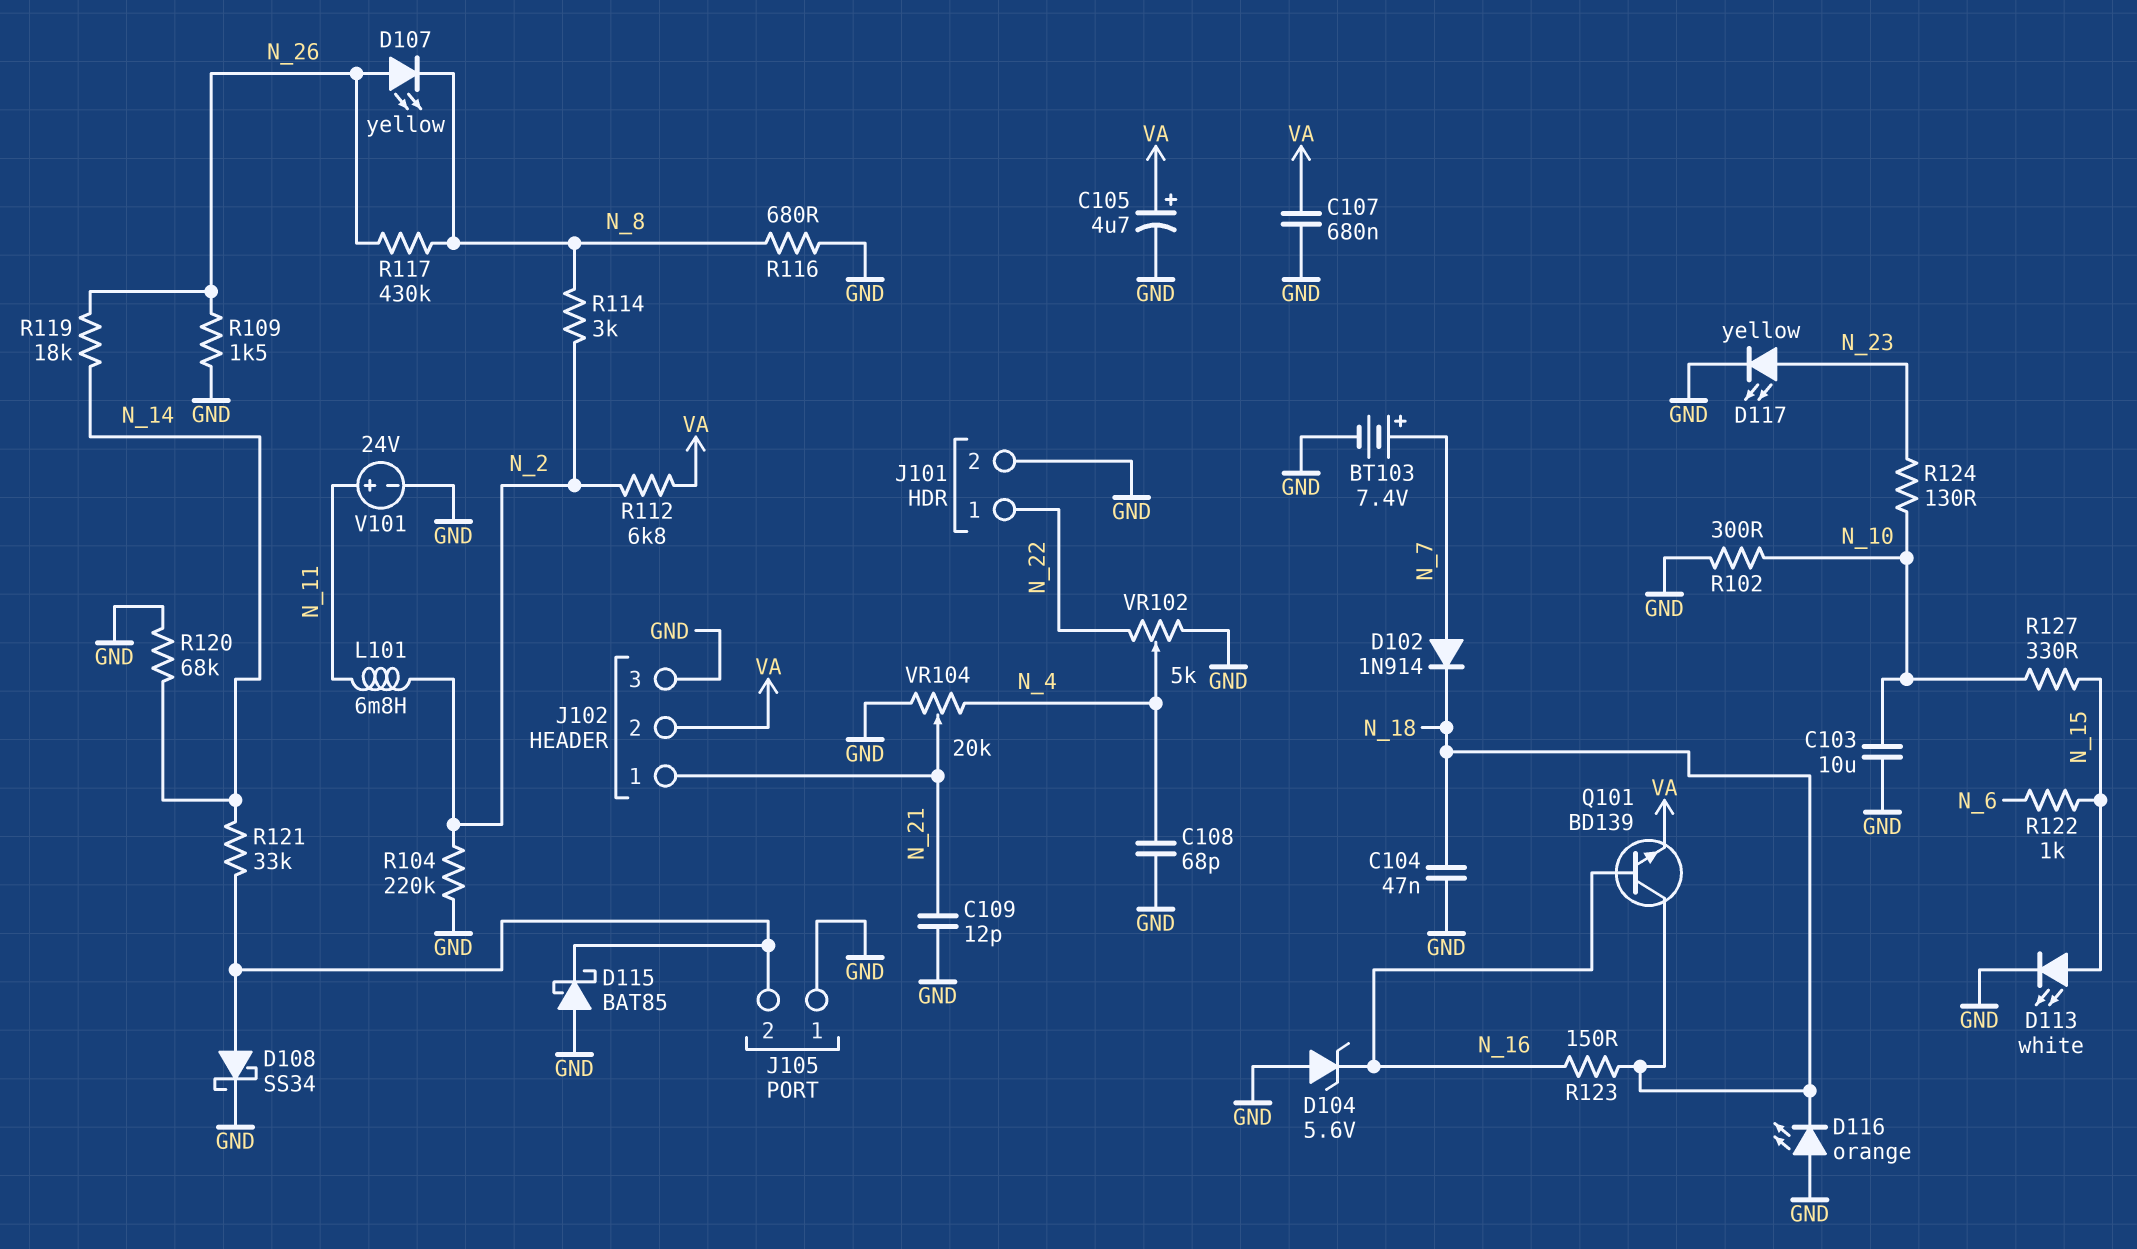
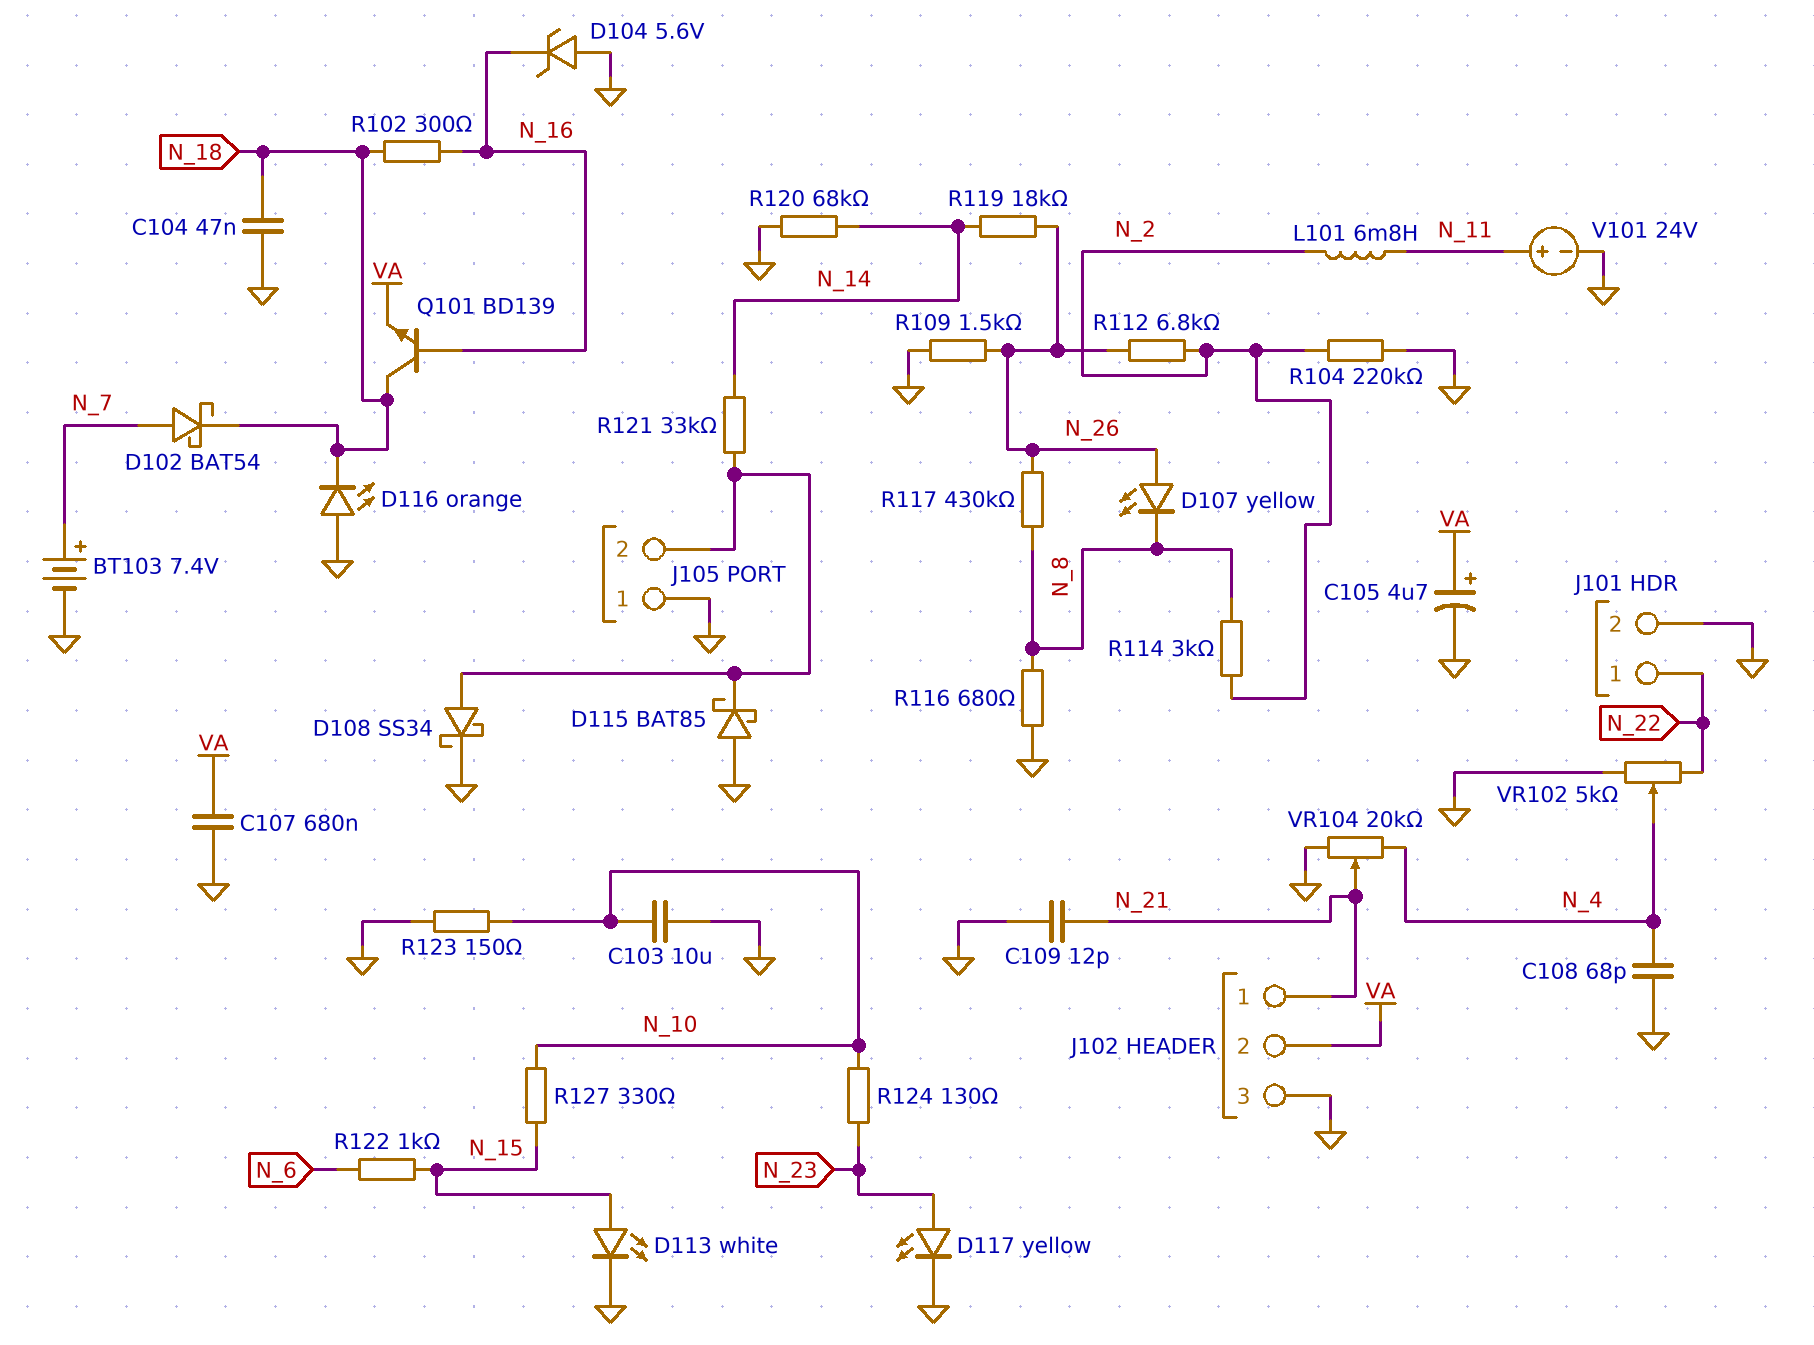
D102: diode 1N914 (A N_7, K N_18) -> schottky BAT54 (A N_7, K N_18)
R102: 300 (GND, N_10) -> 300 (N_16, N_18)
R112: 6.8k (N_2, VA) -> 6.8k (N_2, N_26)
R123: 150 (N_16, N_18) -> 150 (GND, N_10)

